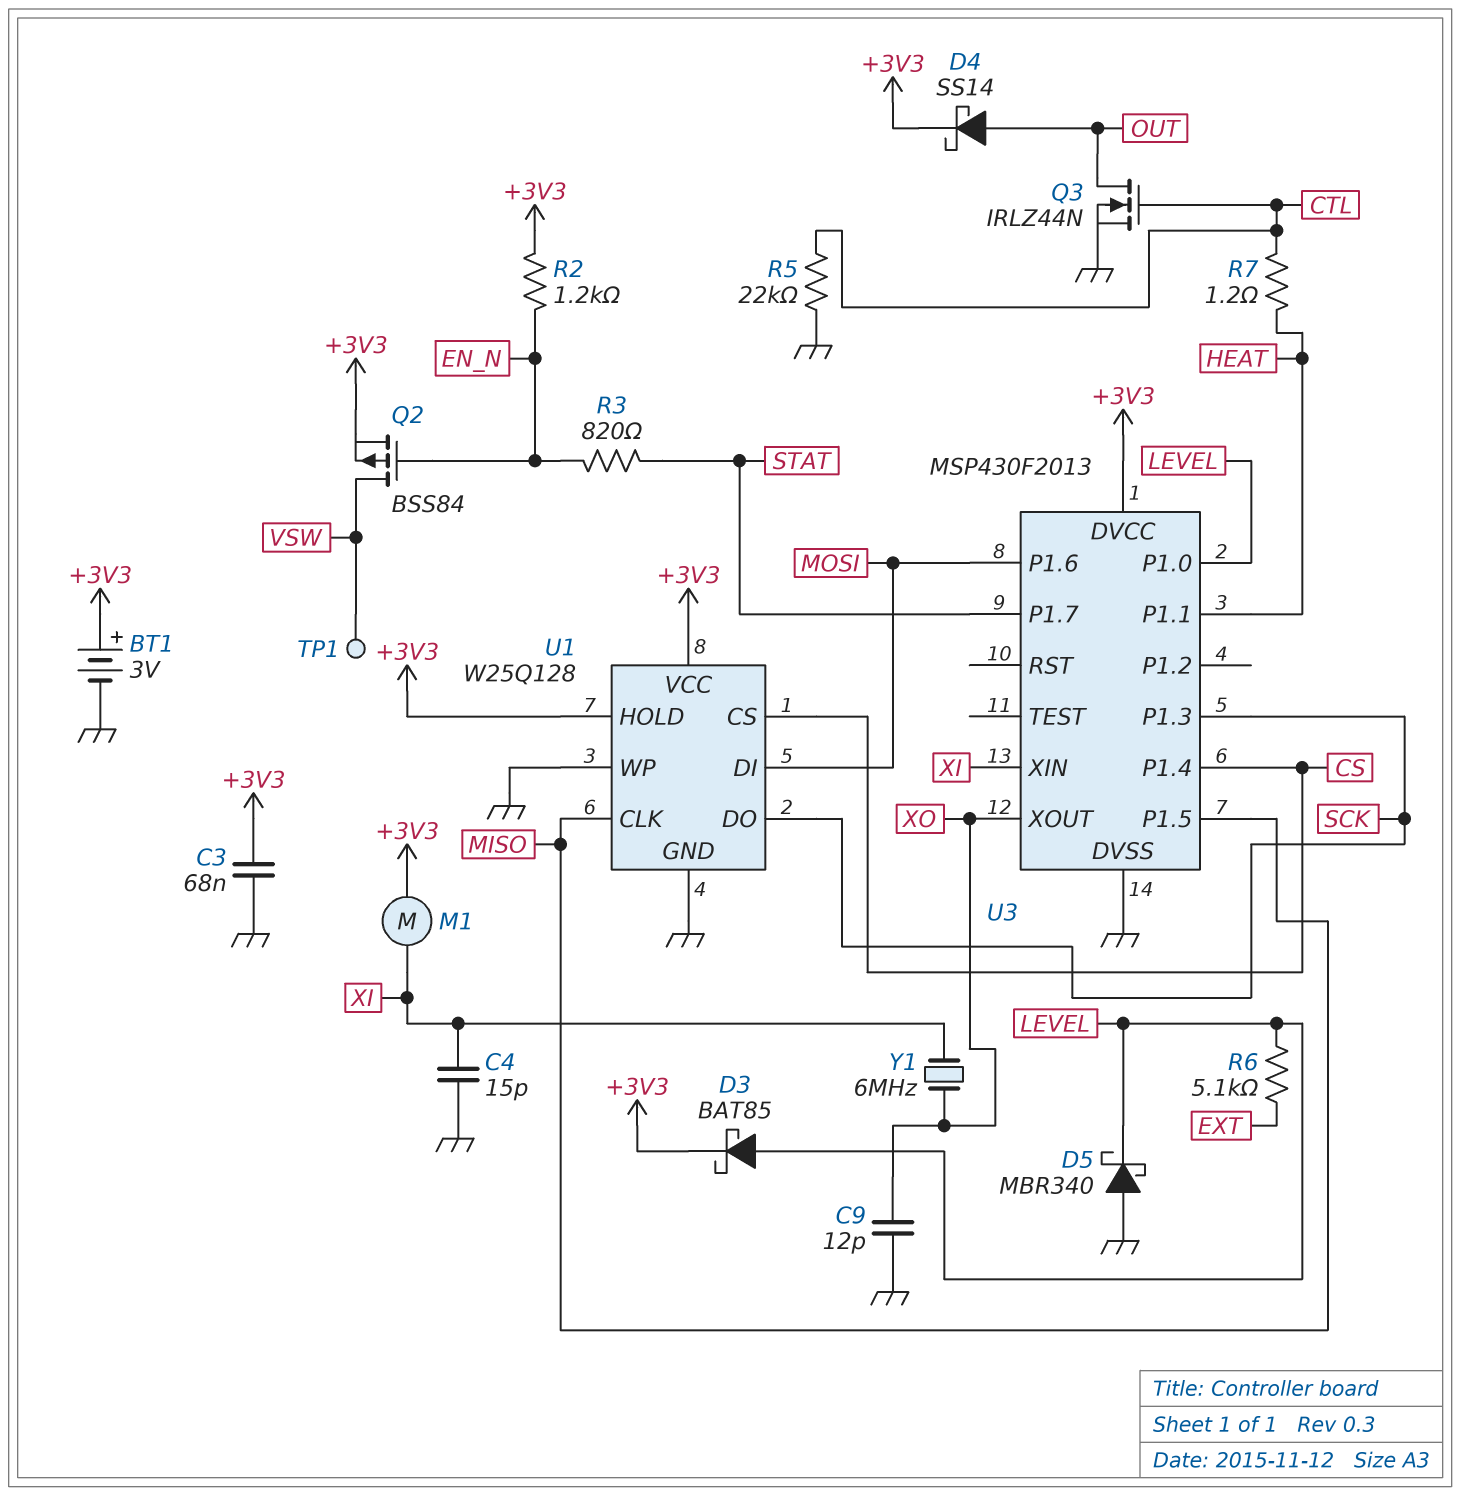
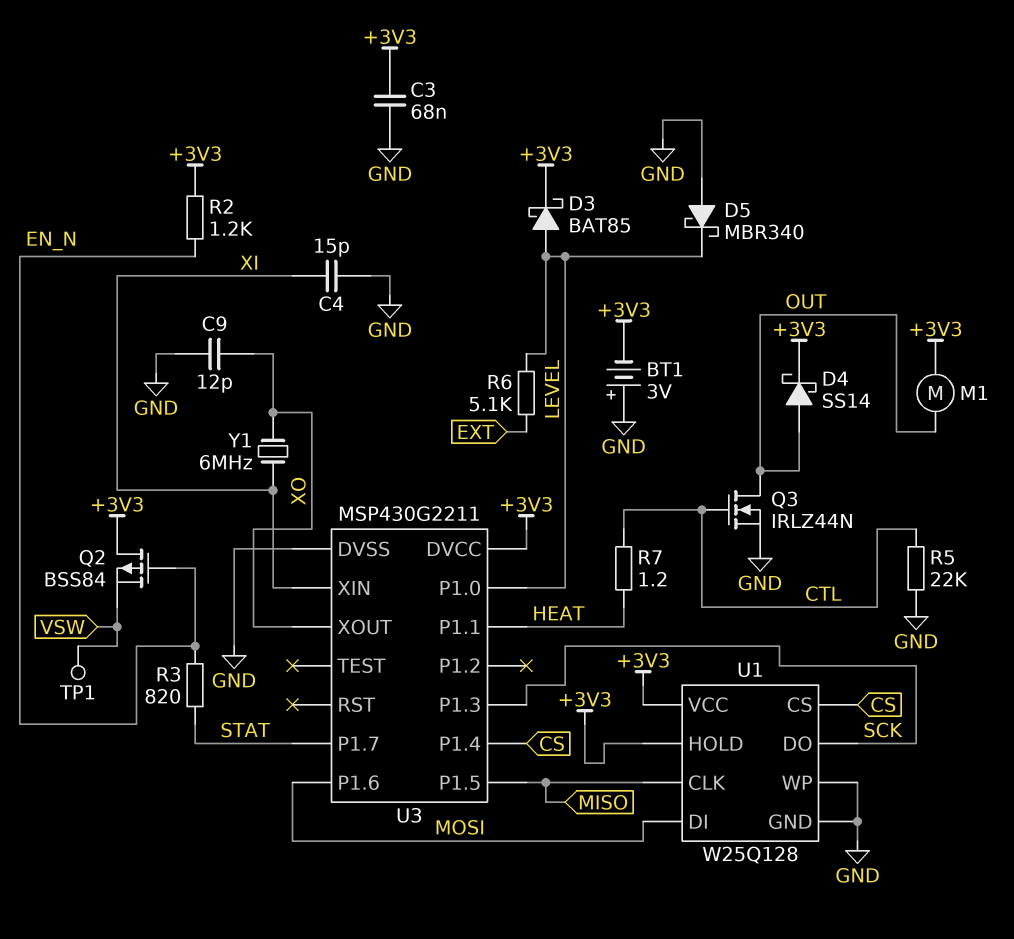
BT1: 3V (plus +3V3, minus GND) -> 3V (plus GND, minus +3V3)
M1: motor (+3V3, XI) -> motor (+3V3, OUT)
Q2: PMOS BSS84 (G EN_N, D VSW, S +3V3) -> PMOS BSS84 (G EN_N, D +3V3, S VSW)
U3: MSP430F2013 -> MSP430G2211

